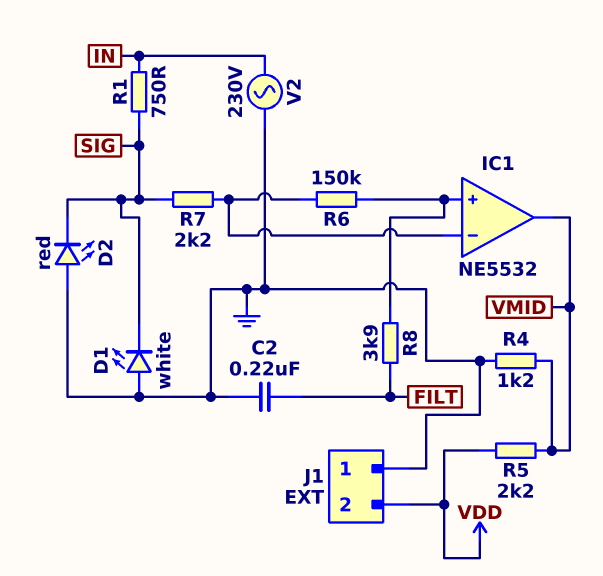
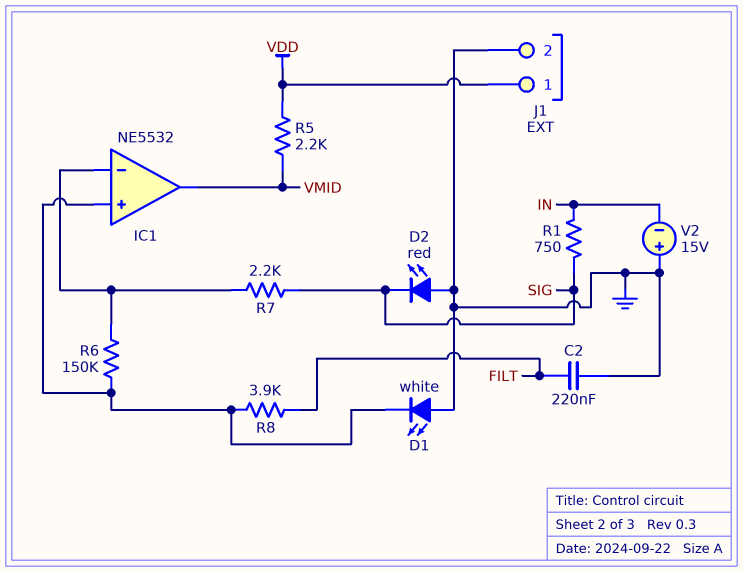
D1: LED white (A GND, K SIG) -> LED white (A GND, K IC1/in+)
J1 pin 1: GND -> VDD
J1 pin 2: VDD -> GND
R4: 1.2k (GND, VMID) -> none
V2: AC 230V (GND, IN) -> 15V (plus GND, minus IN)

